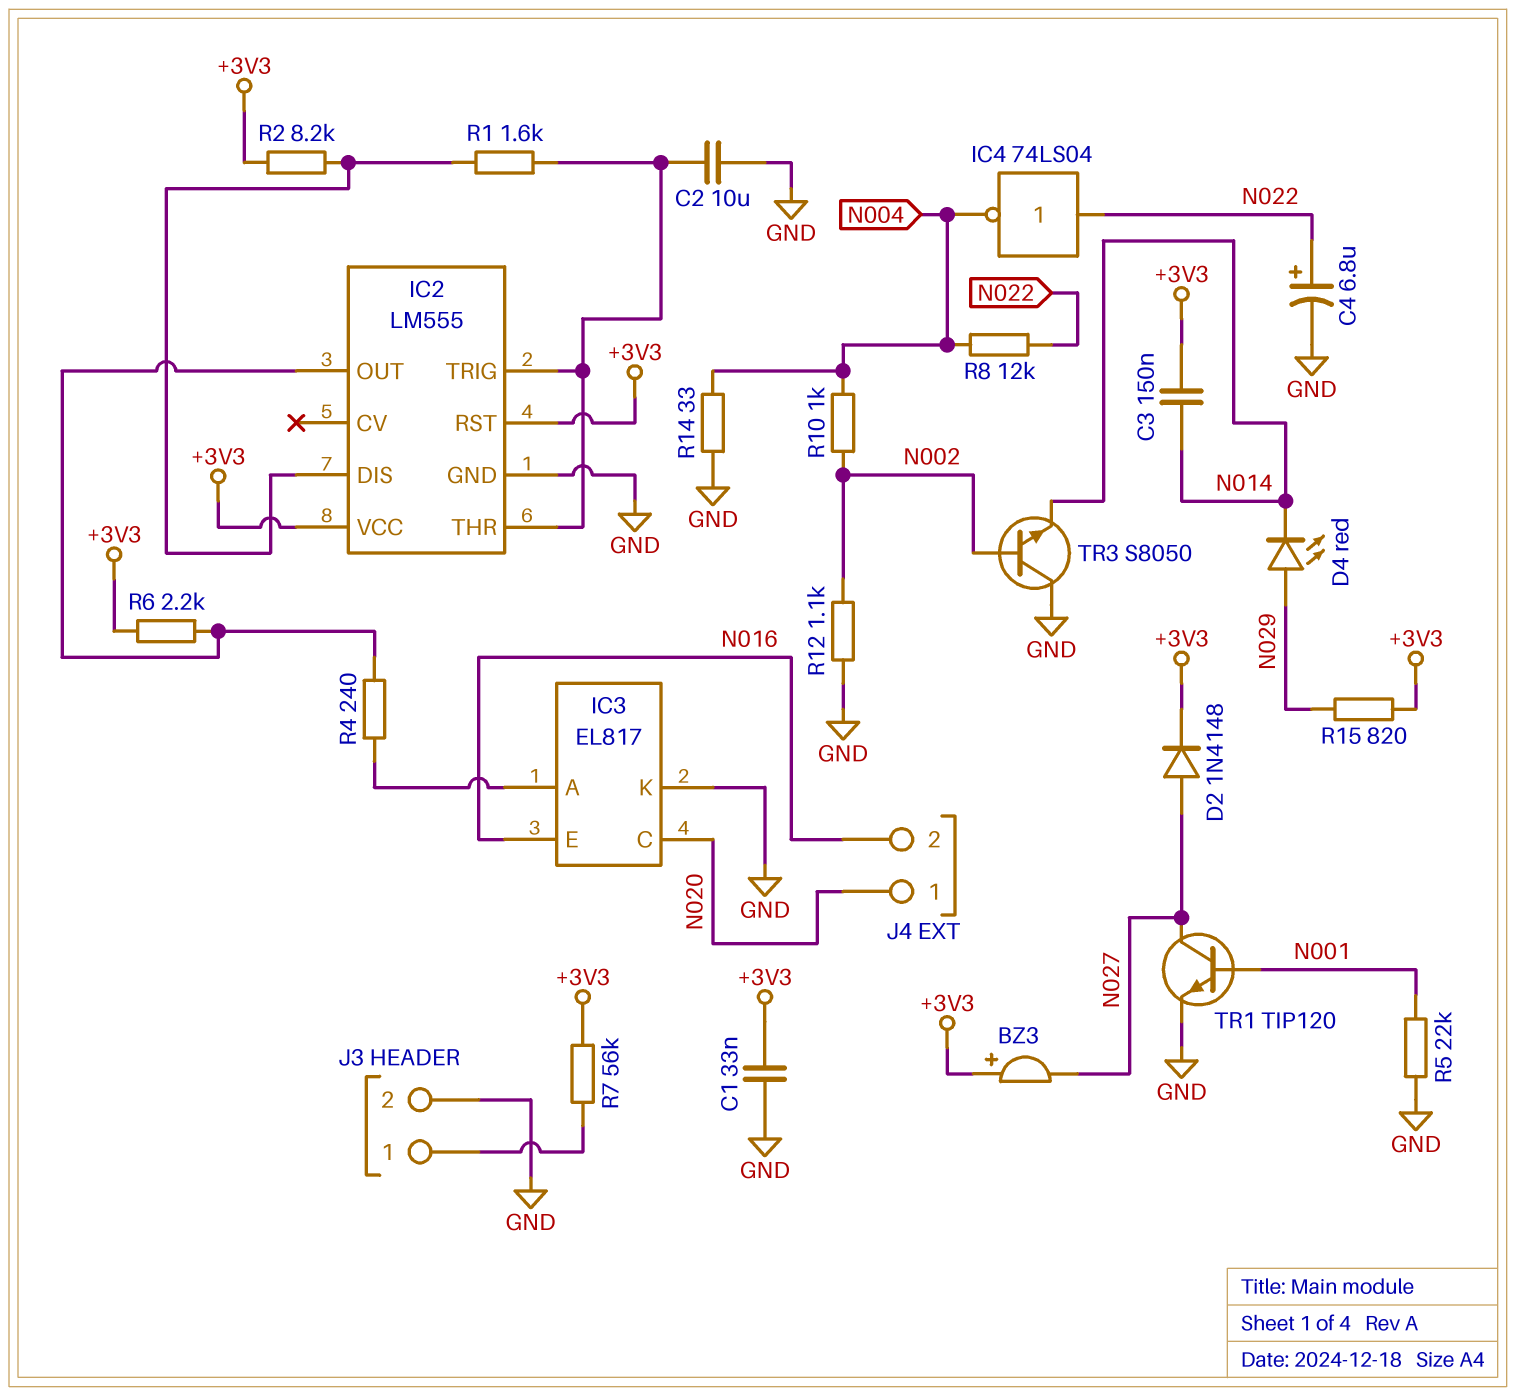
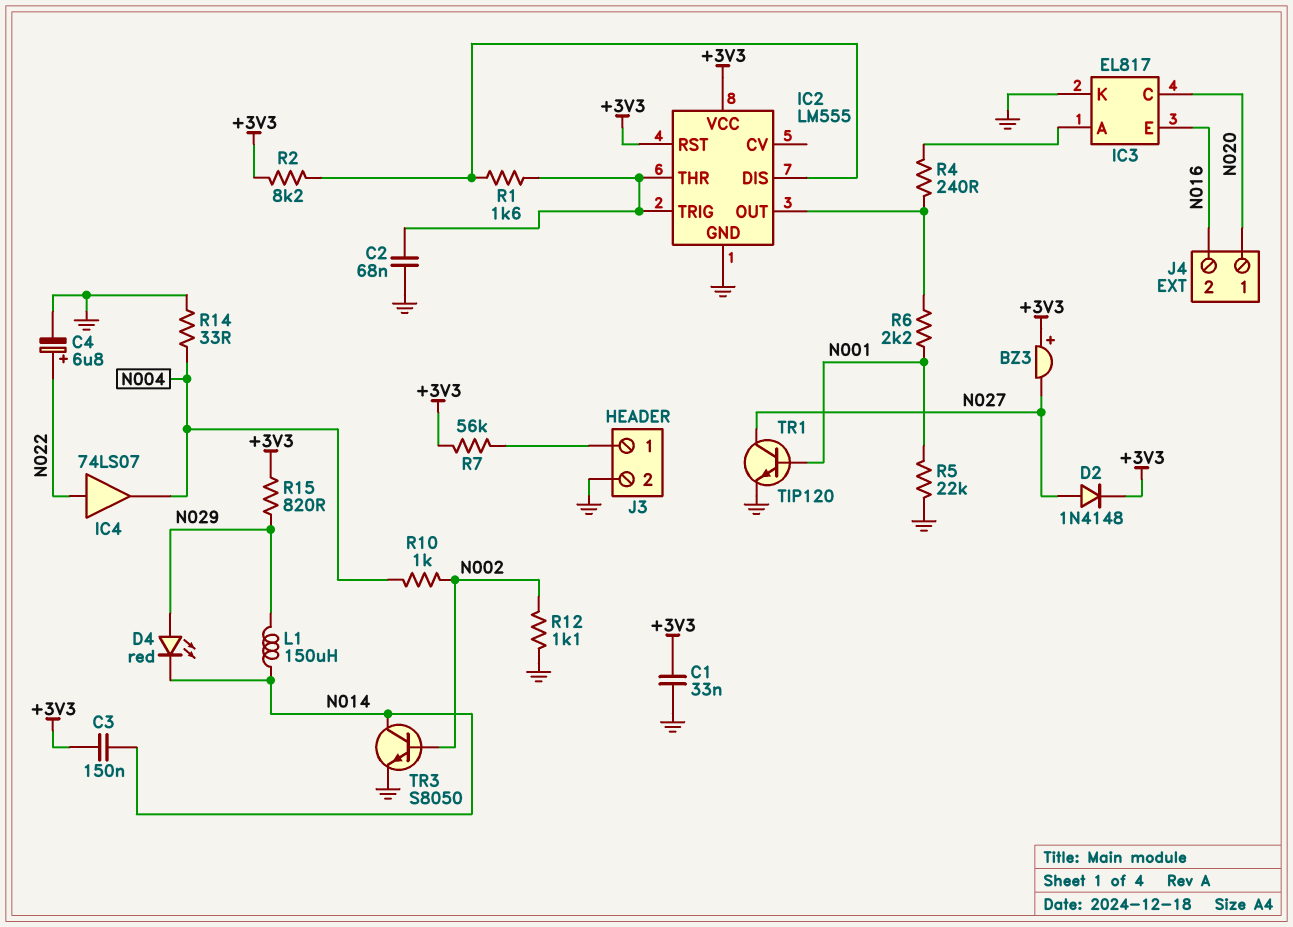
C2: 10uF (GND, IC2/THR) -> 68nF (GND, IC2/THR)
IC4: NOT 74LS04 (in N022, out N004) -> buffer 74LS07 (in N022, out N004)
L1: none -> 150uH (N014, N029)
R6: 2.2k (+3V3, IC2/OUT) -> 2.2k (IC2/OUT, N001)
R8: 12k (N004, N022) -> none
TR3: NPN S8050 (B N002, C GND, E N014) -> NPN S8050 (B N002, C N014, E GND)

